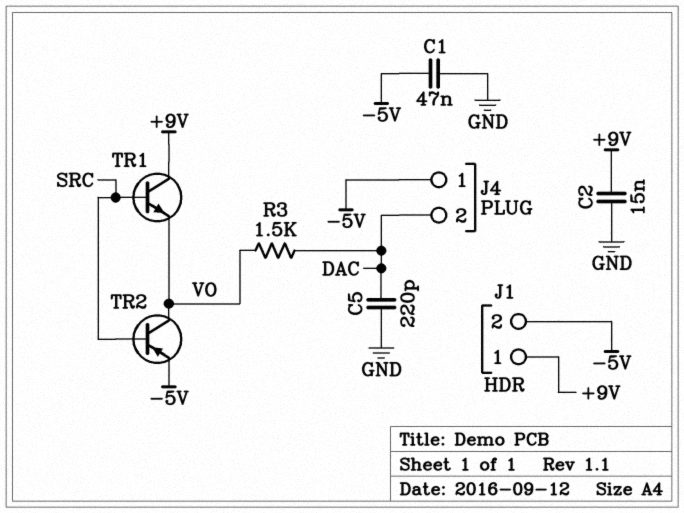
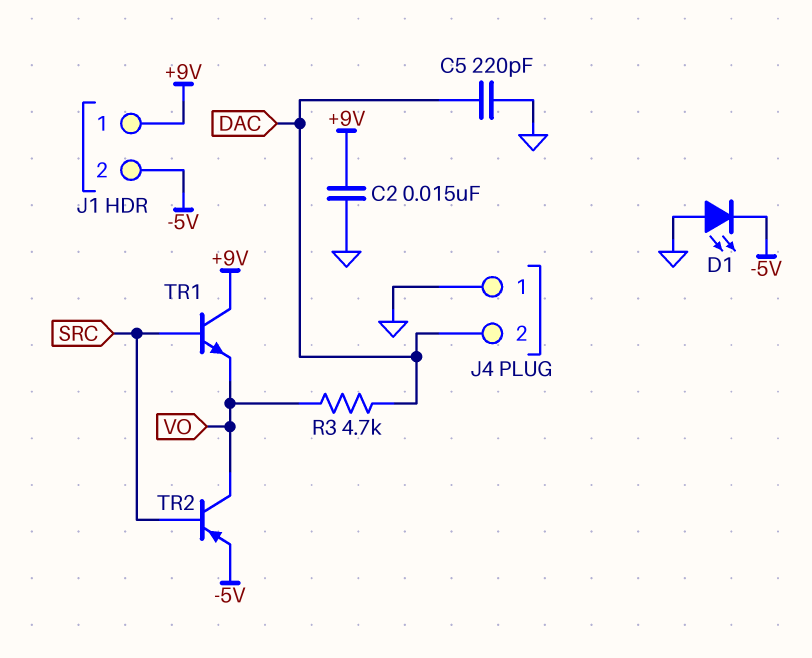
C1: 47nF (-5V, GND) -> none
D1: none -> LED (A GND, K -5V)
J4 pin 1: -5V -> GND
R3: 1.5k (DAC, VO) -> 4.7k (DAC, VO)

